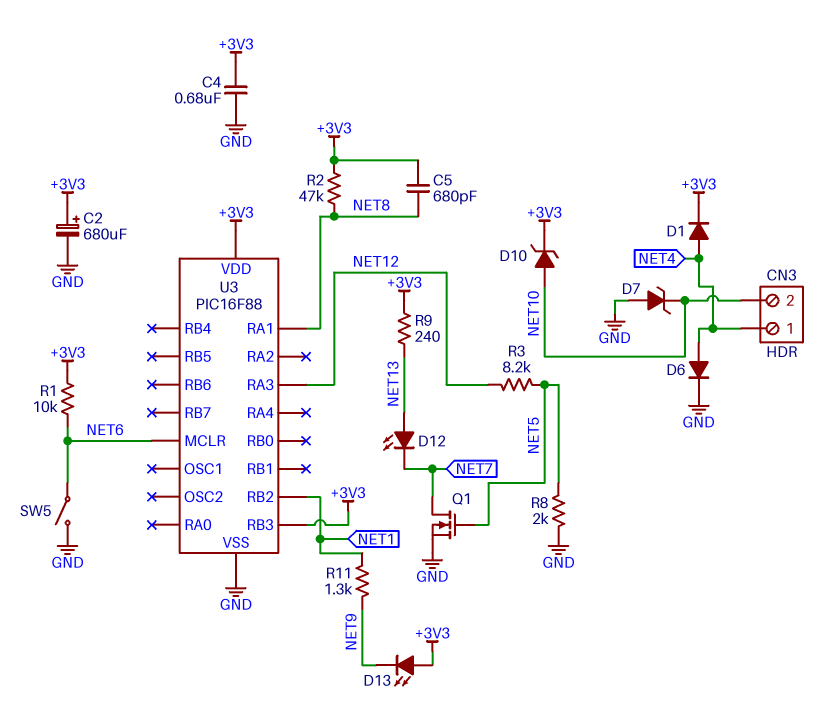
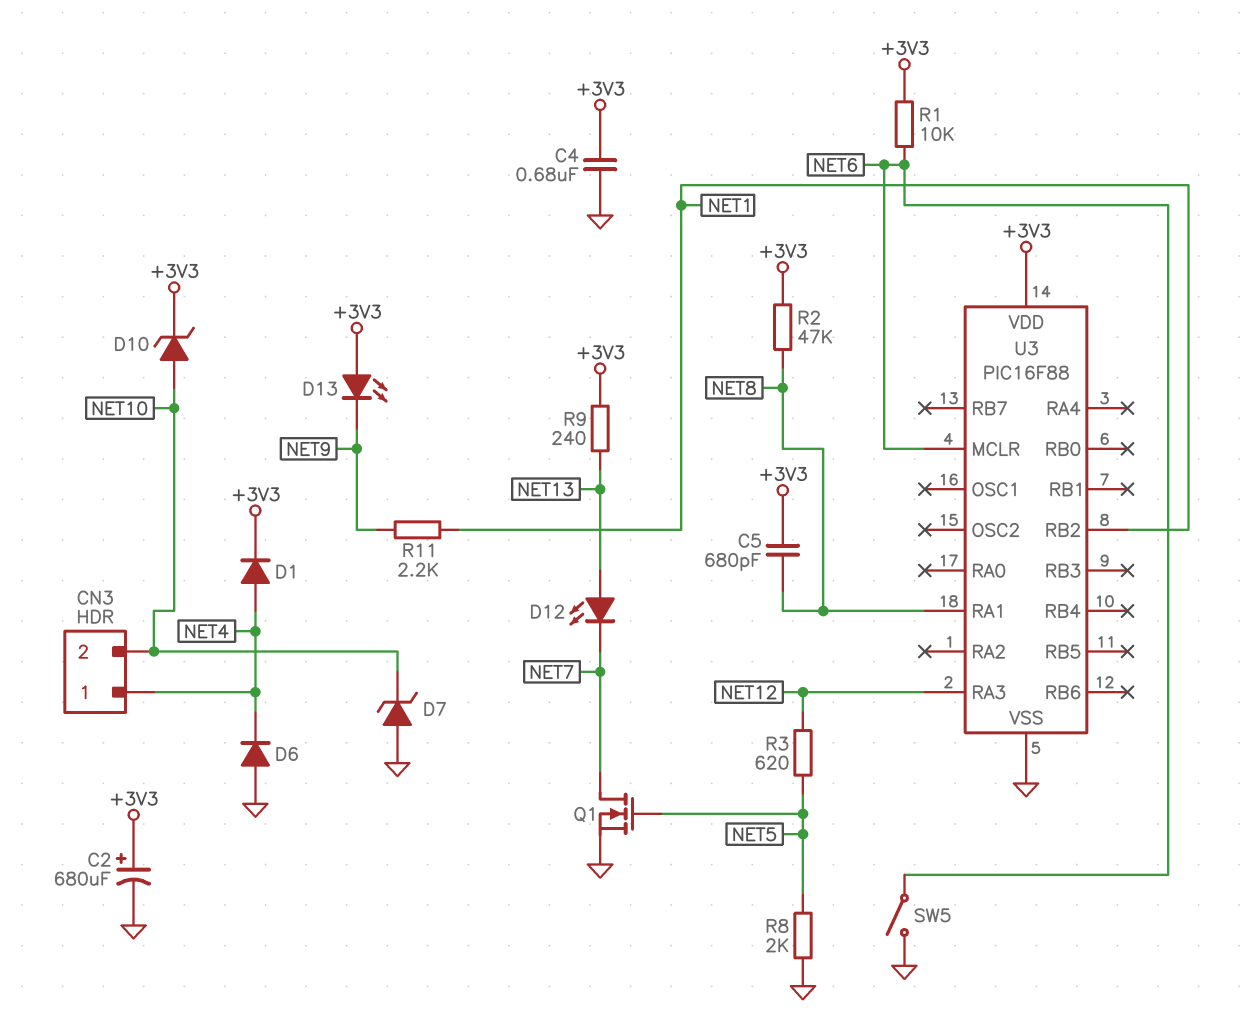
D6: diode (A NET4, K GND) -> diode (A GND, K NET4)
R3: 8.2k (NET5, NET12) -> 620 (NET5, NET12)
R11: 1.3k (NET1, NET9) -> 2.2k (NET1, NET9)
U3 pin RB3: +3V3 -> none

